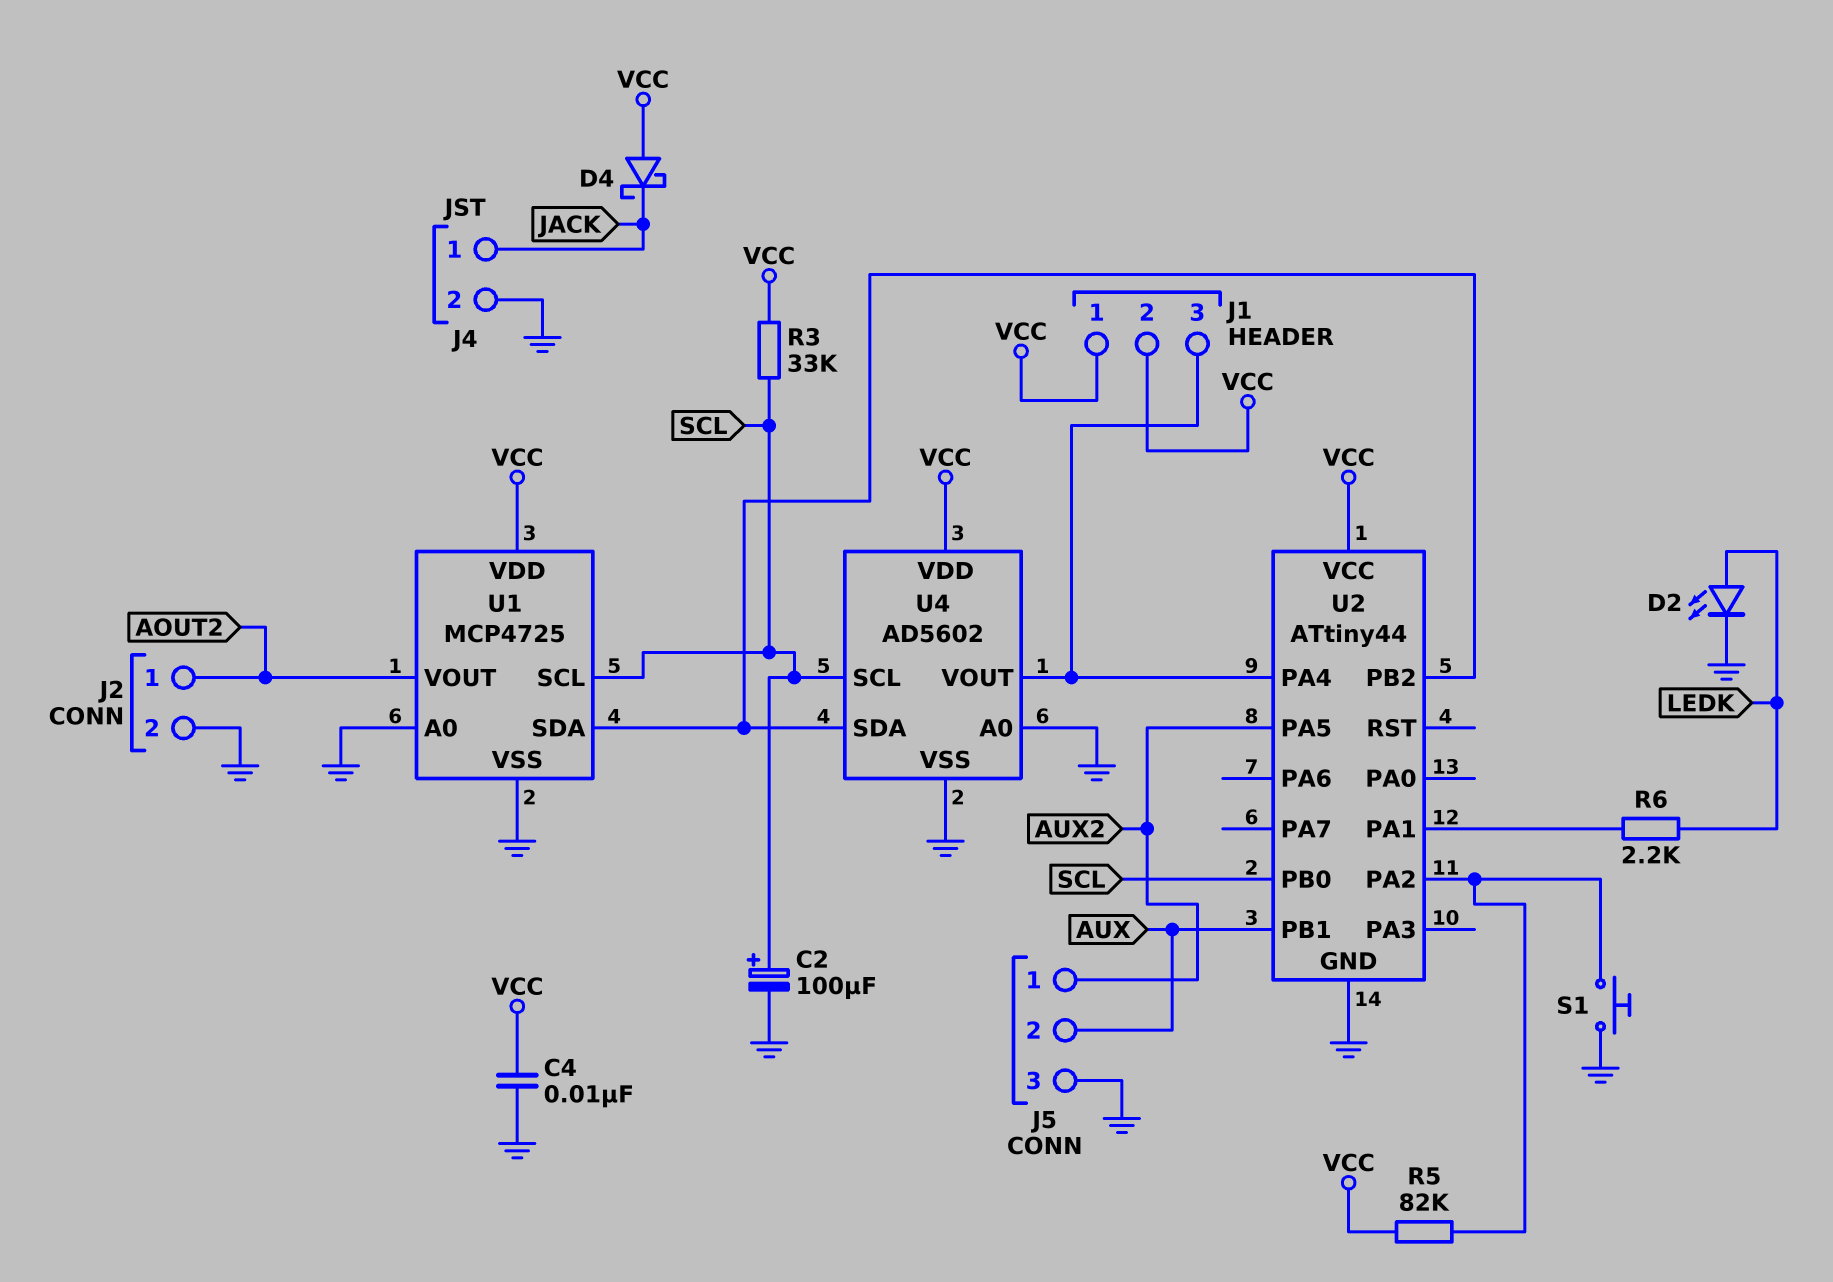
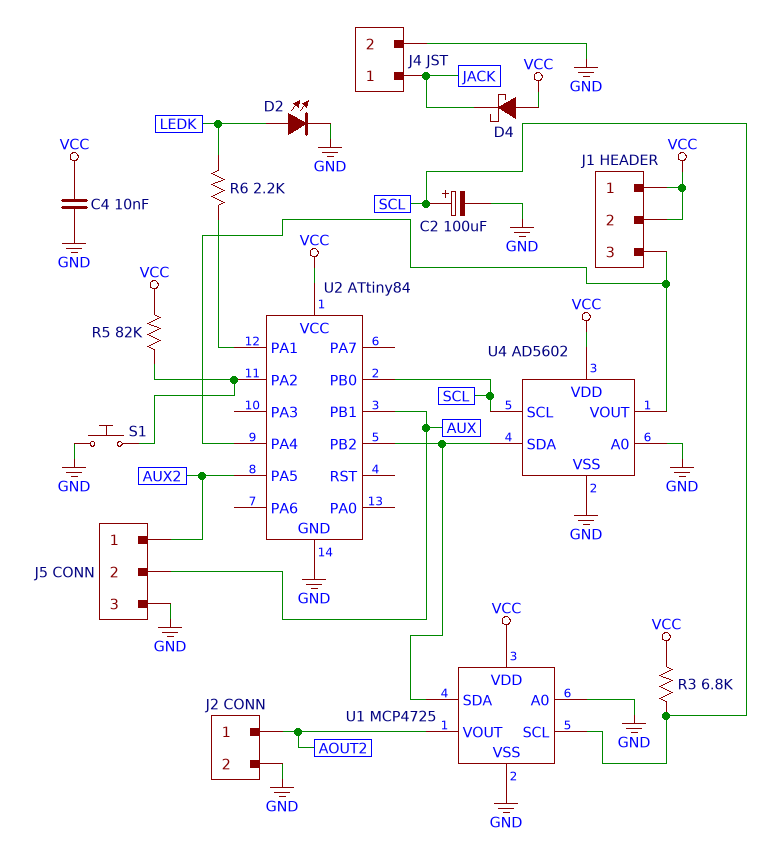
R3: 33k (SCL, VCC) -> 6.8k (SCL, VCC)
U2: ATtiny44 -> ATtiny84

